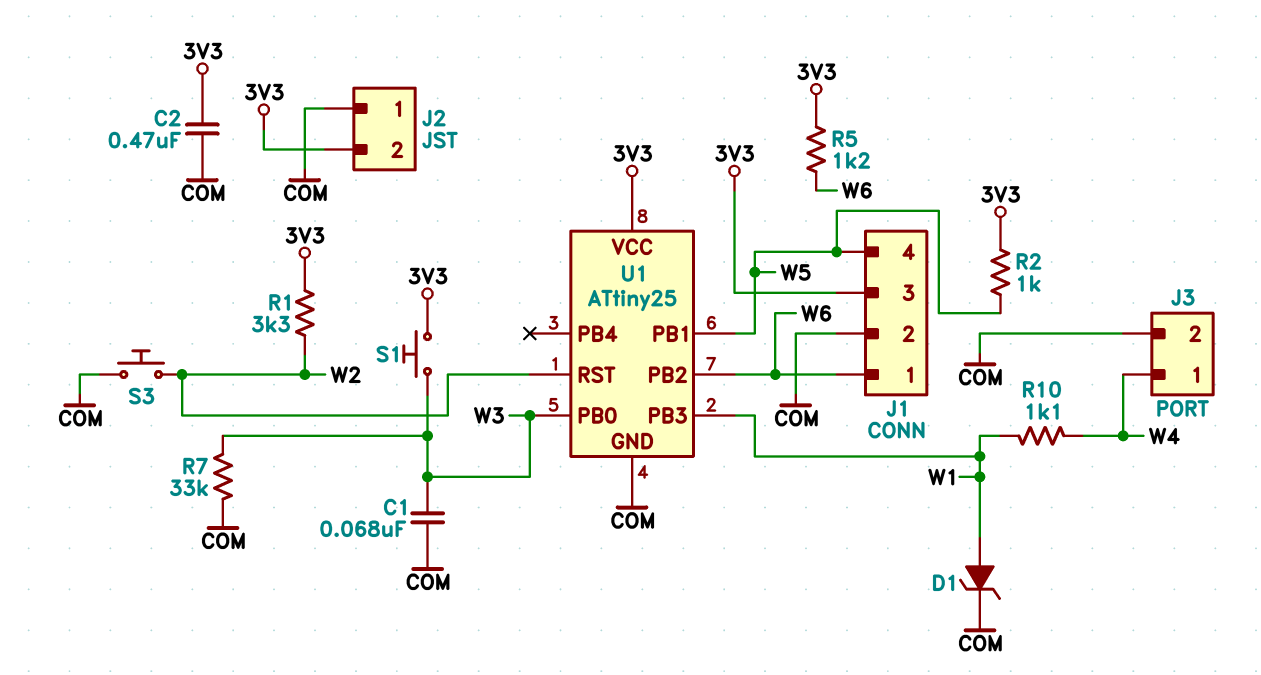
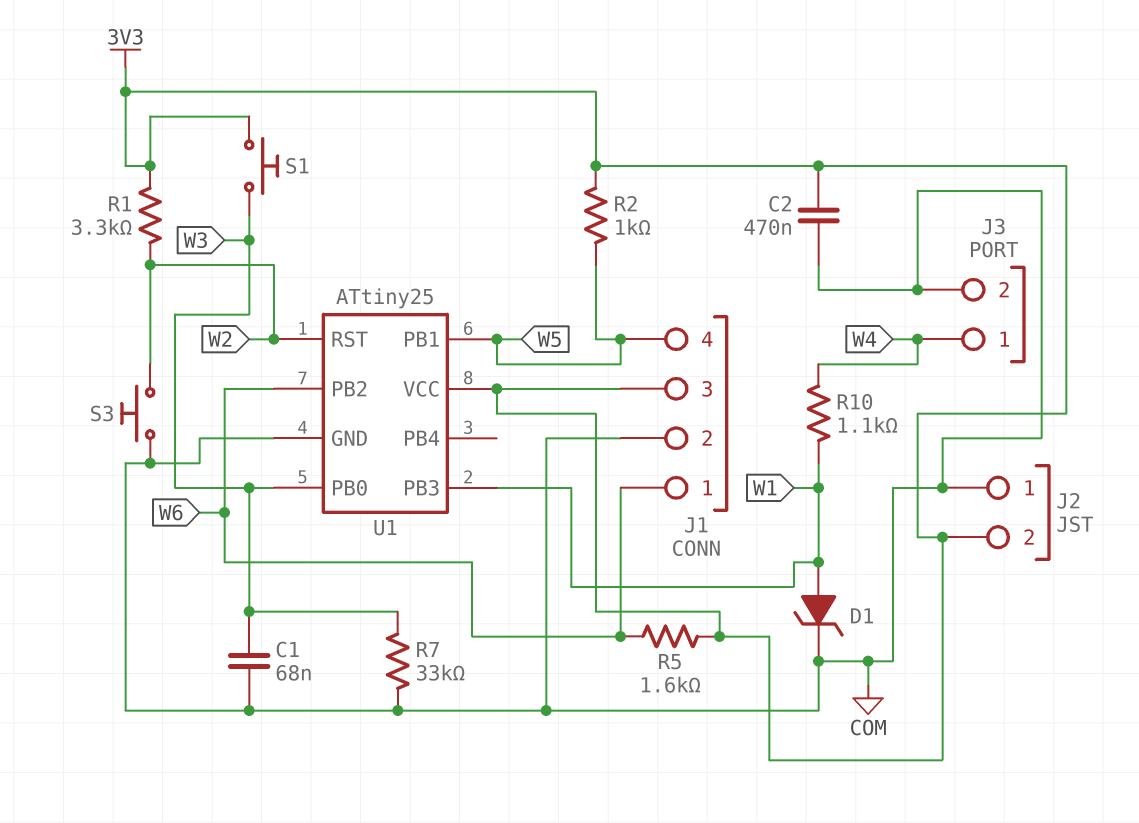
R5: 1.2k (3V3, W6) -> 1.6k (3V3, W6)

